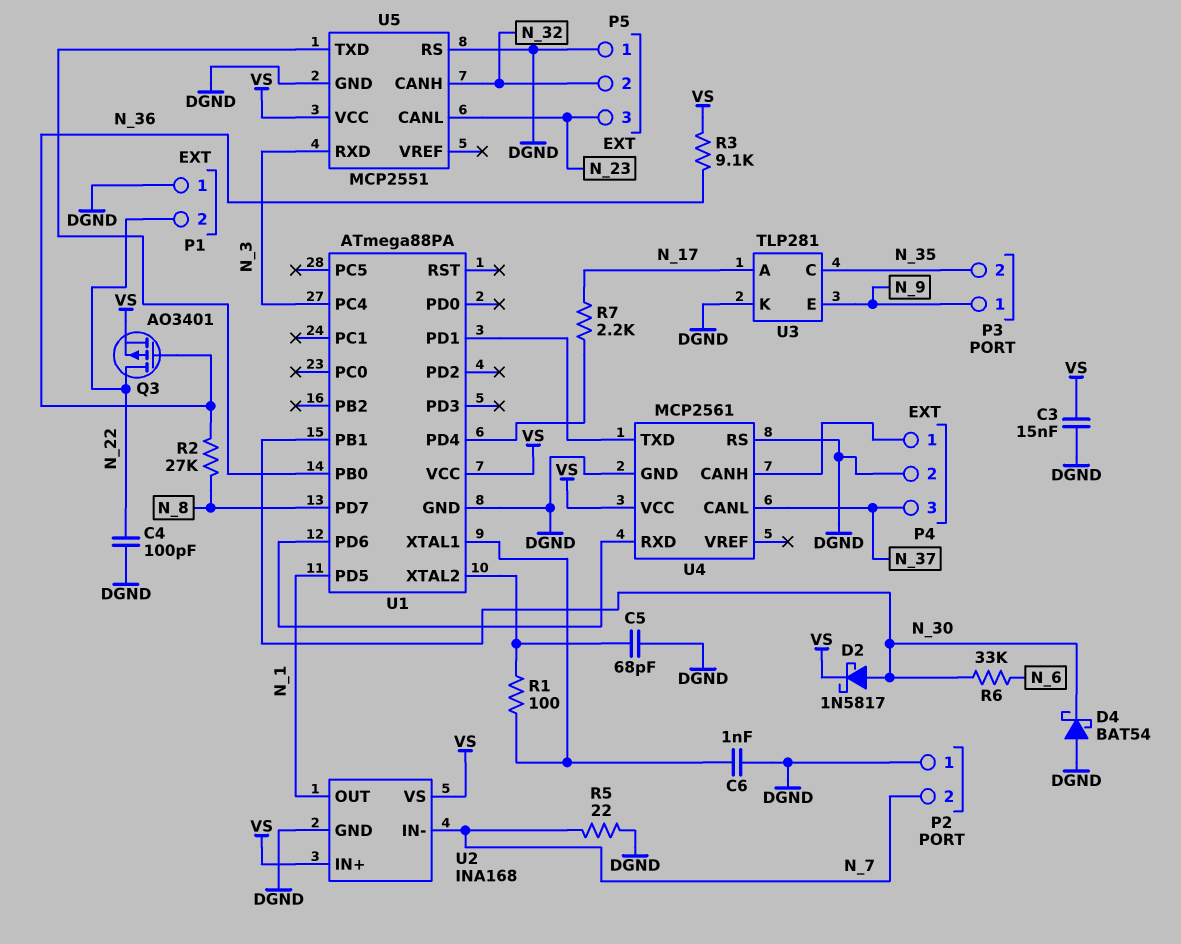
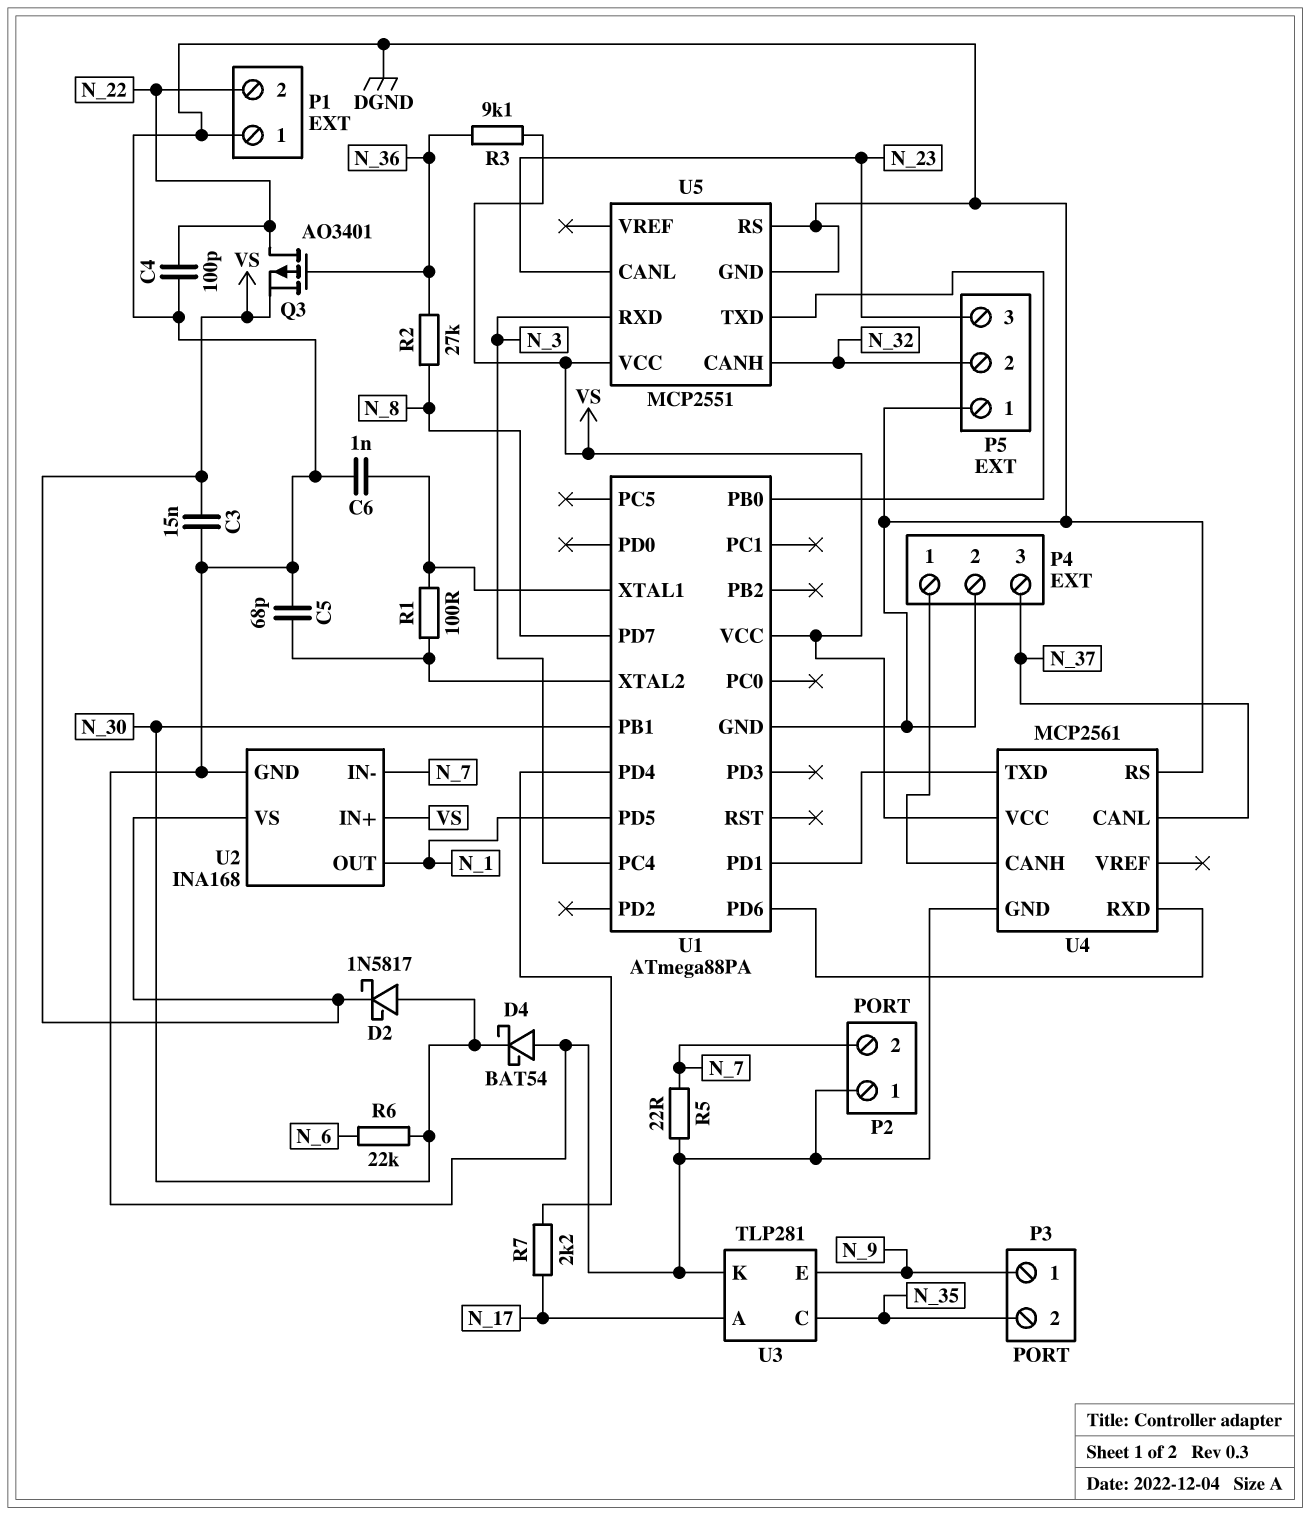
R6: 33k (N_6, N_30) -> 22k (N_6, N_30)

